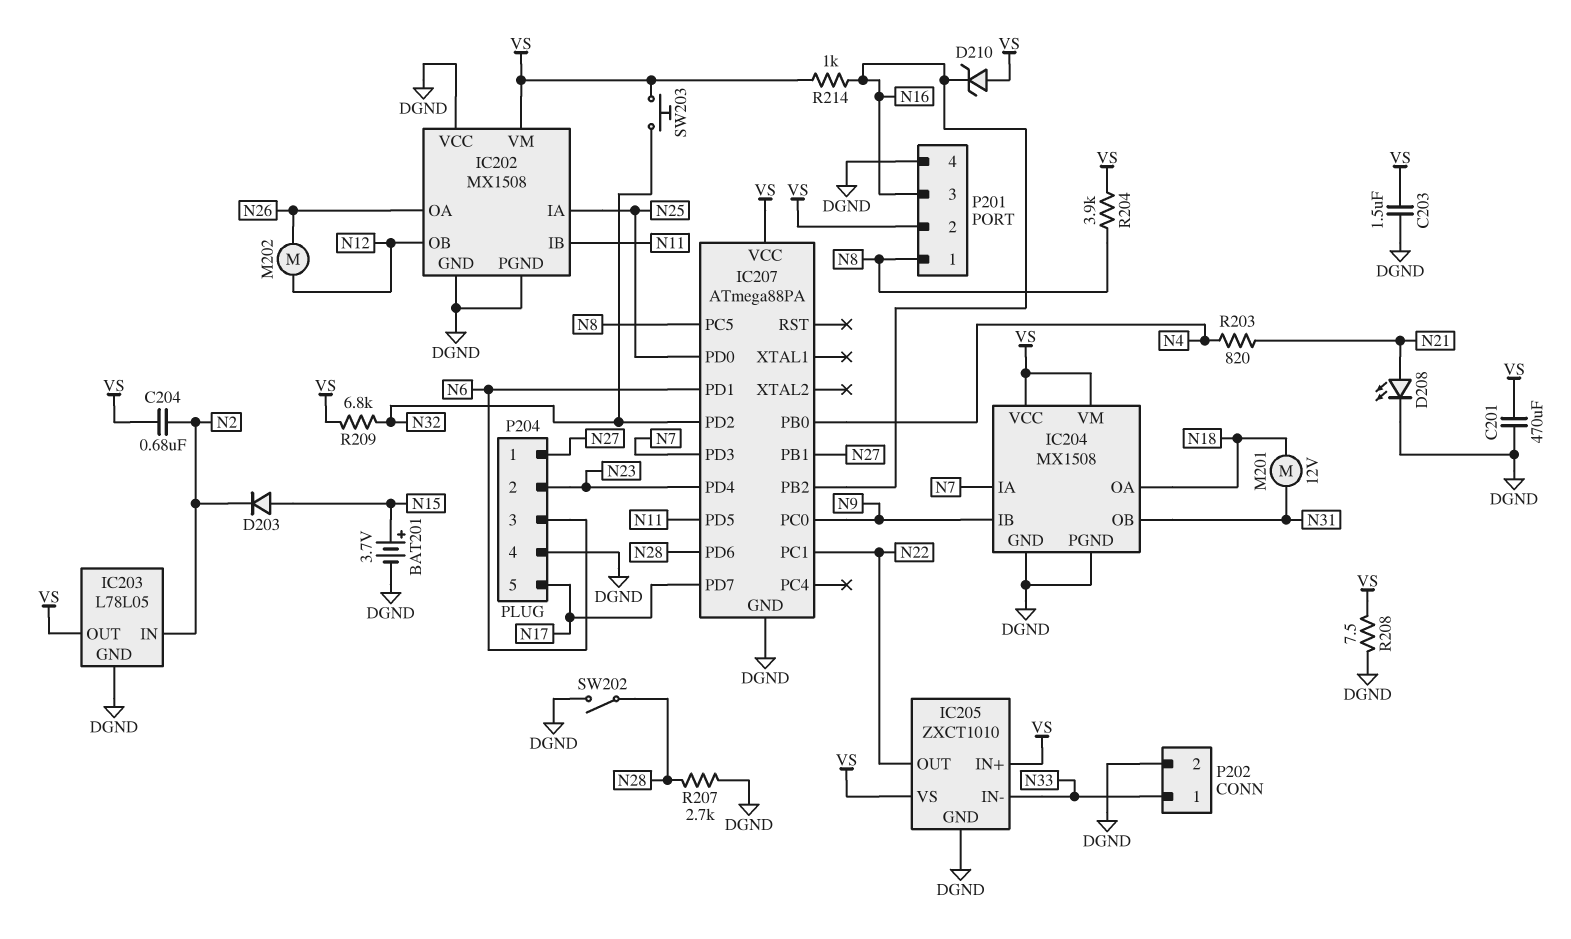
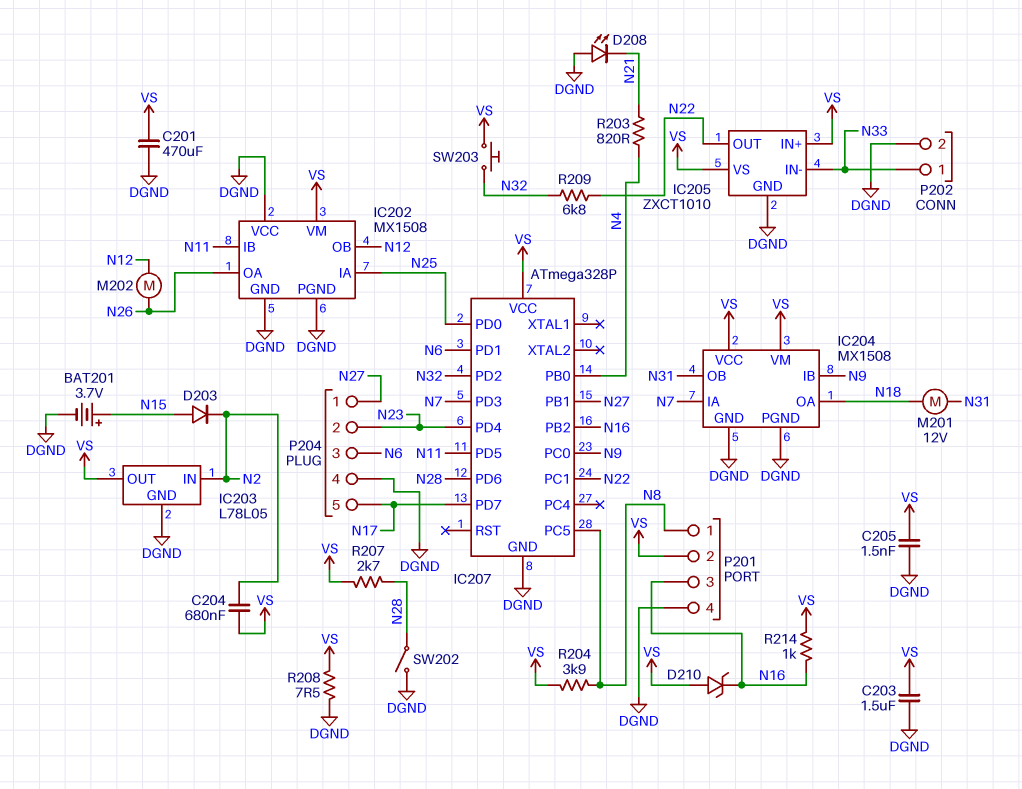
C205: none -> 1.5nF (DGND, VS)
D208: LED (A N21, K DGND) -> LED (A DGND, K N21)
IC207: ATmega88PA -> ATmega328P
R207: 2.7k (DGND, N28) -> 2.7k (N28, VS)
R209: 6.8k (N32, VS) -> 6.8k (N22, N32)

